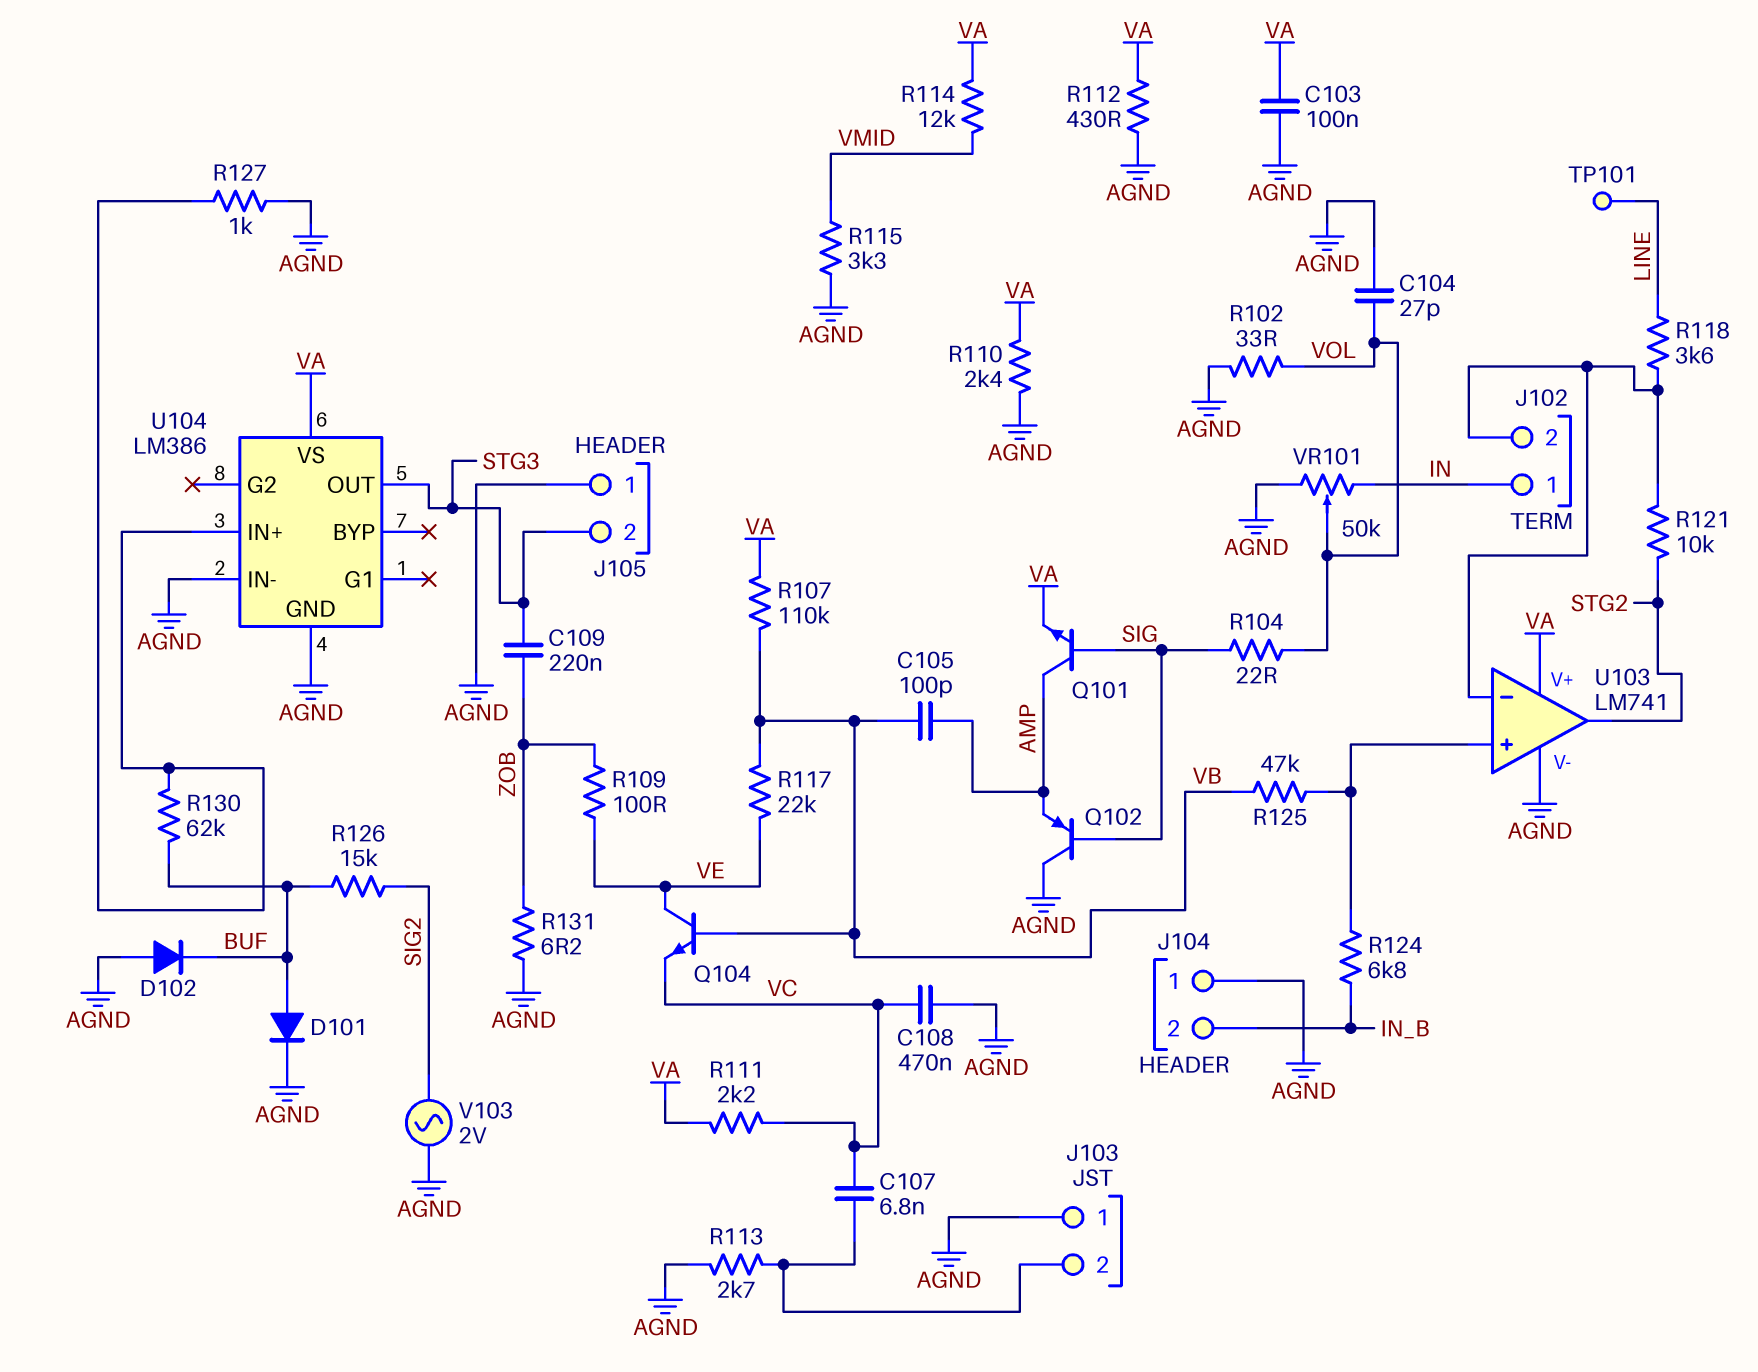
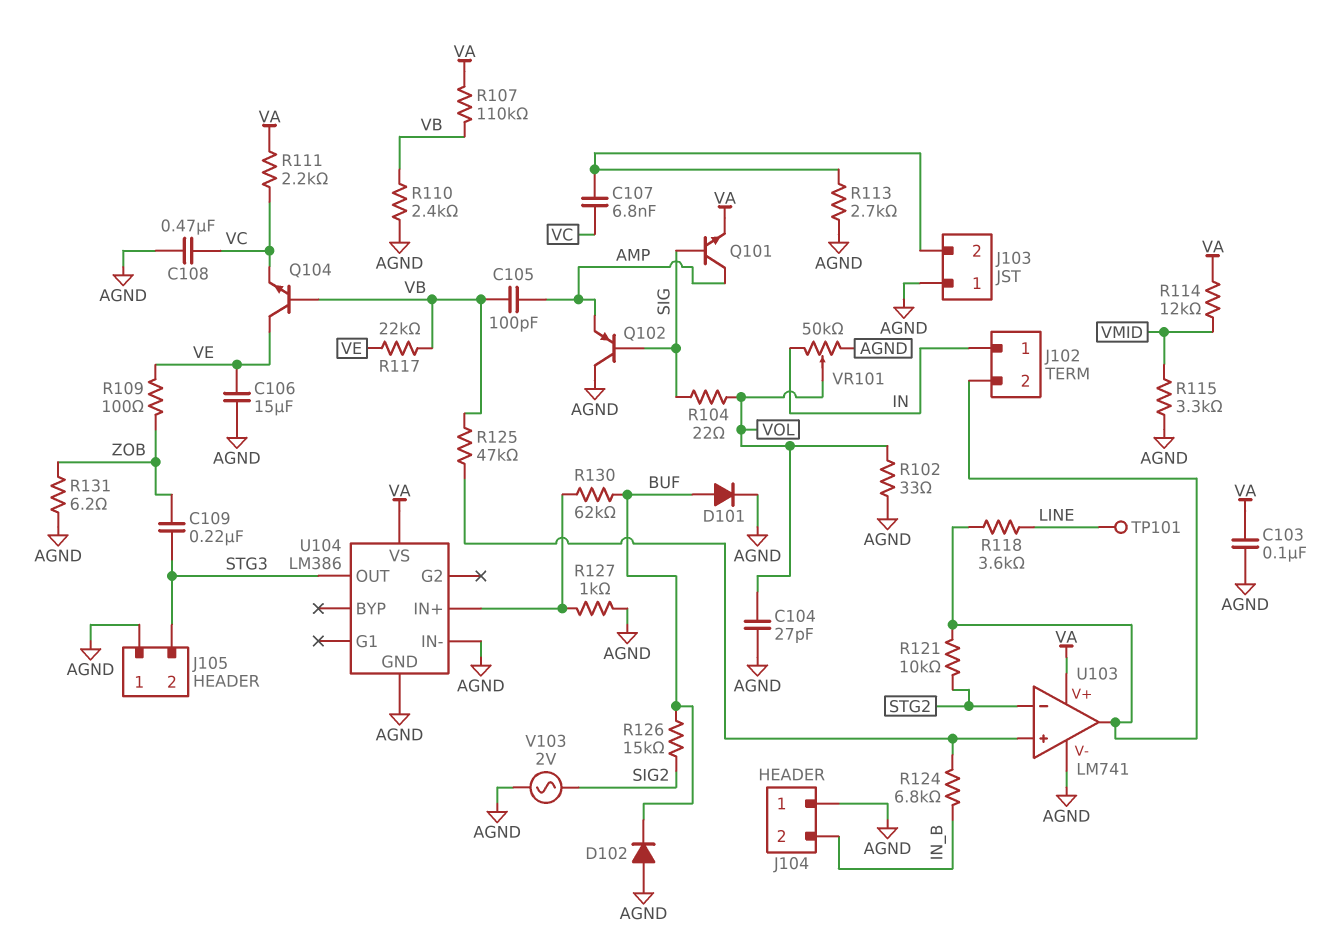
C106: none -> 15uF (AGND, VE)
R110: 2.4k (AGND, VA) -> 2.4k (AGND, VB)
R112: 430 (AGND, VA) -> none
U103 pin in-: J102/2 -> STG2
U103 pin out: STG2 -> J102/2

